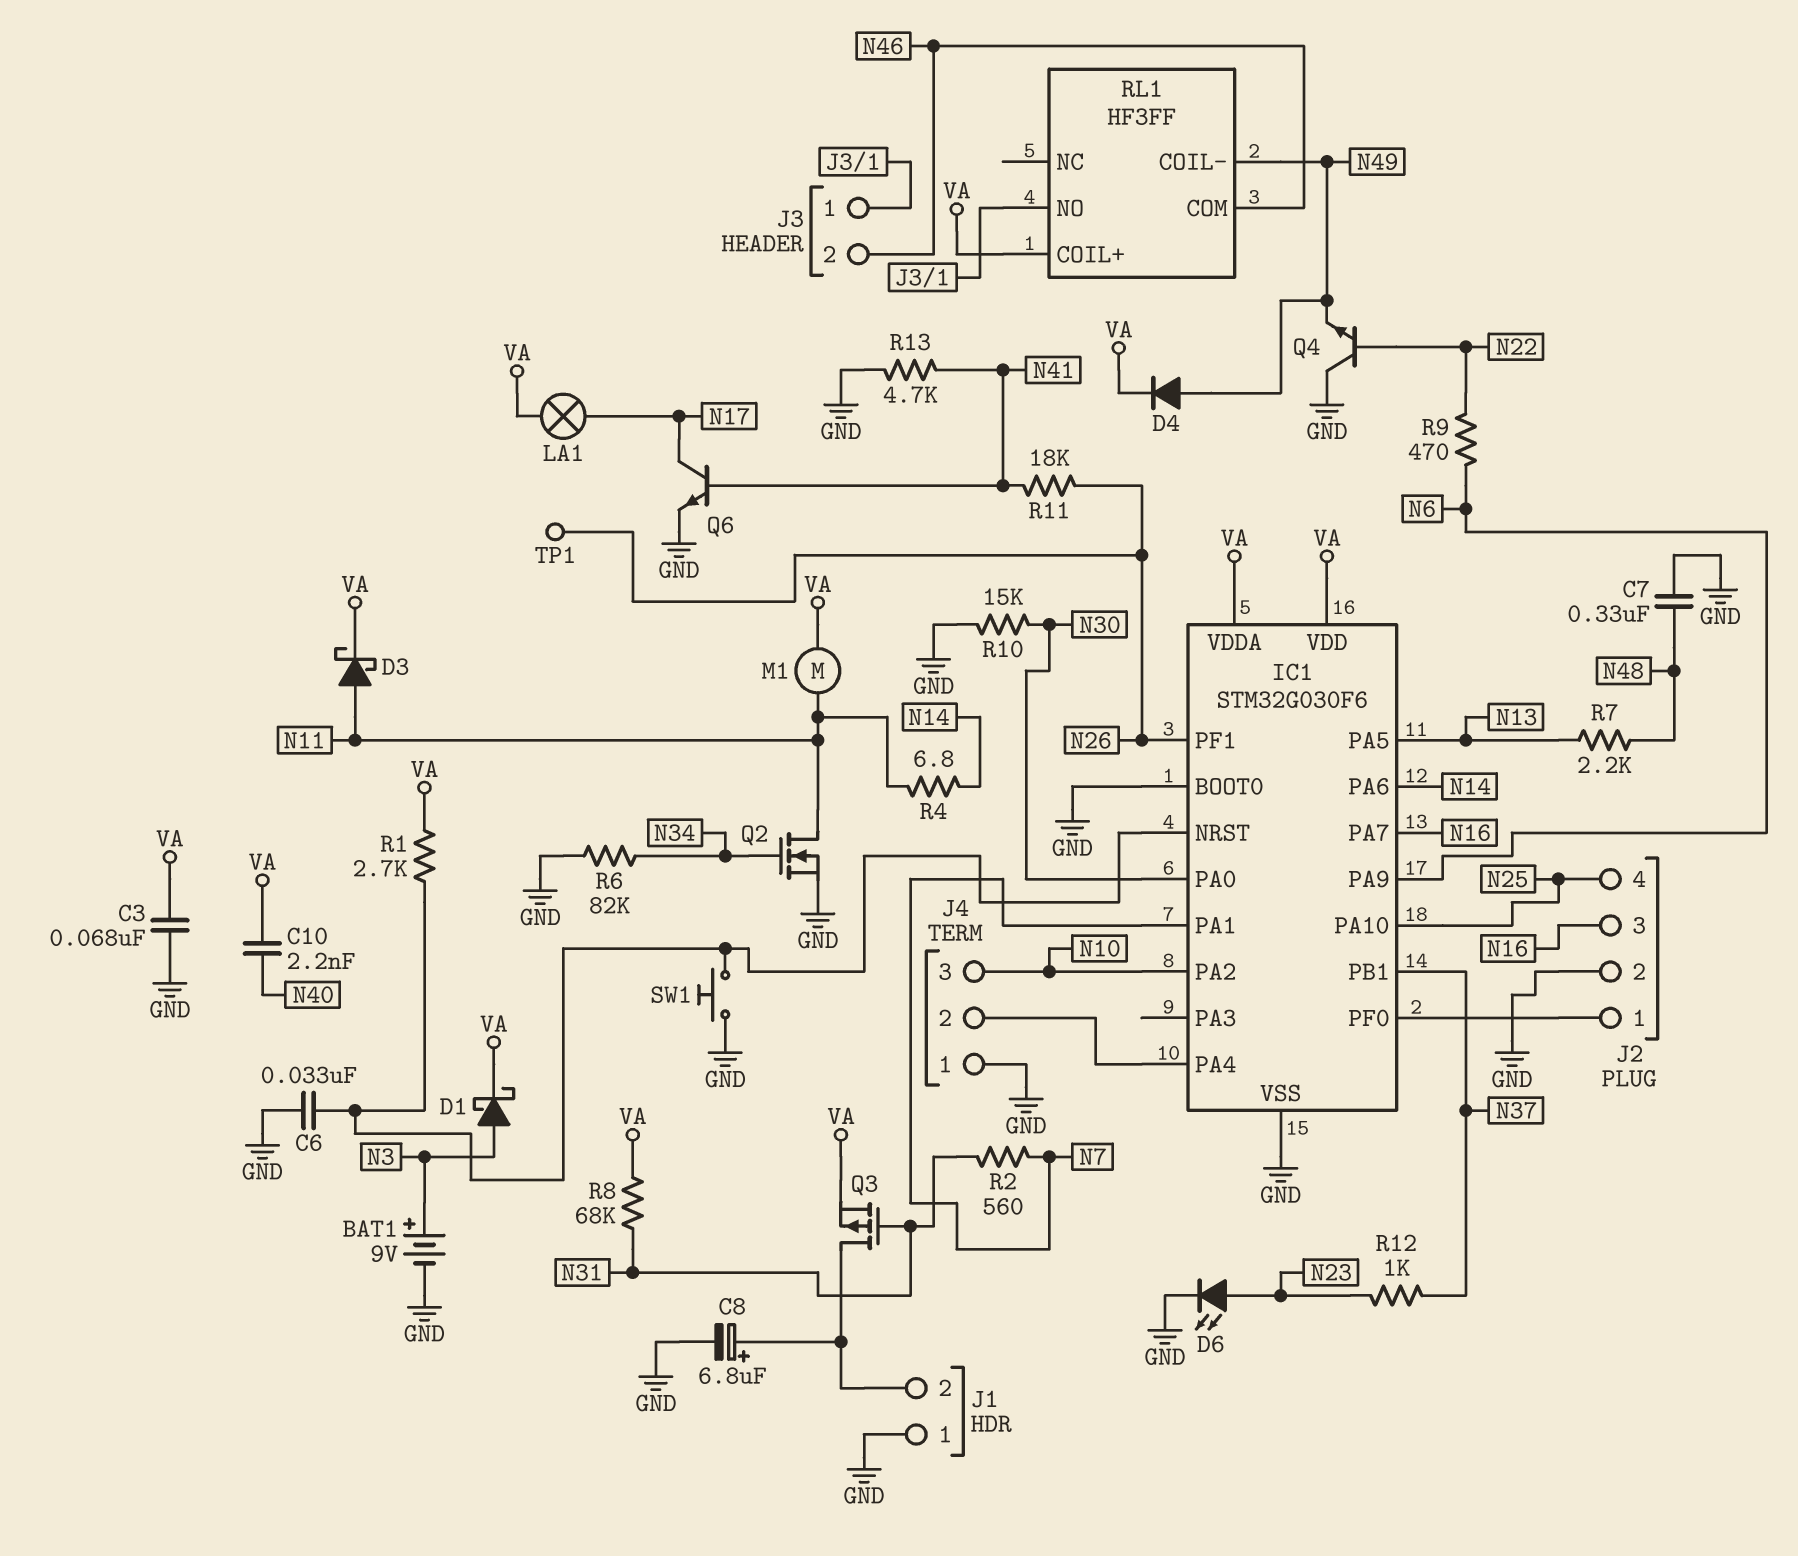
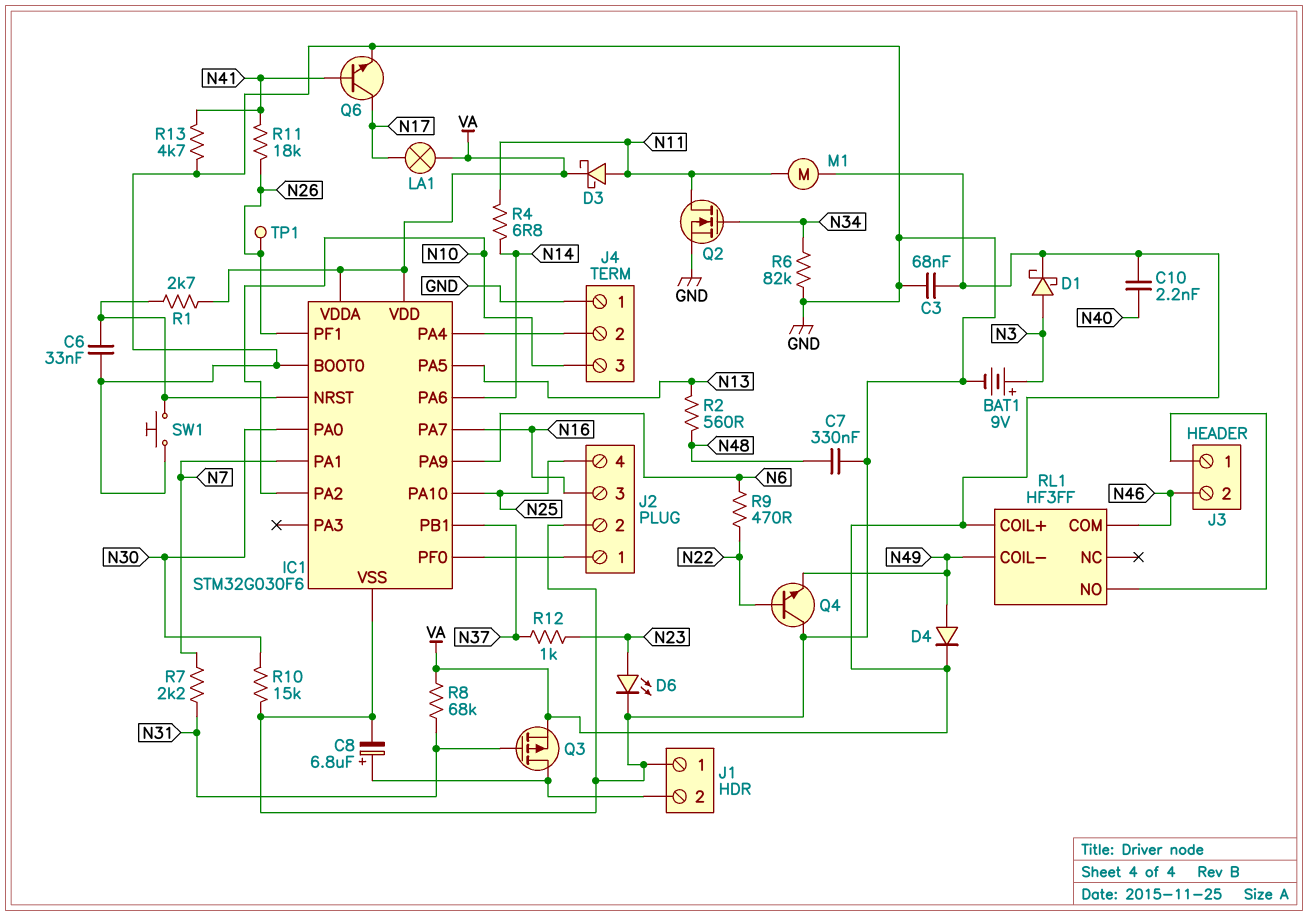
R2: 560 (N7, N31) -> 560 (N13, N48)
R7: 2.2k (N13, N48) -> 2.2k (N7, N31)

